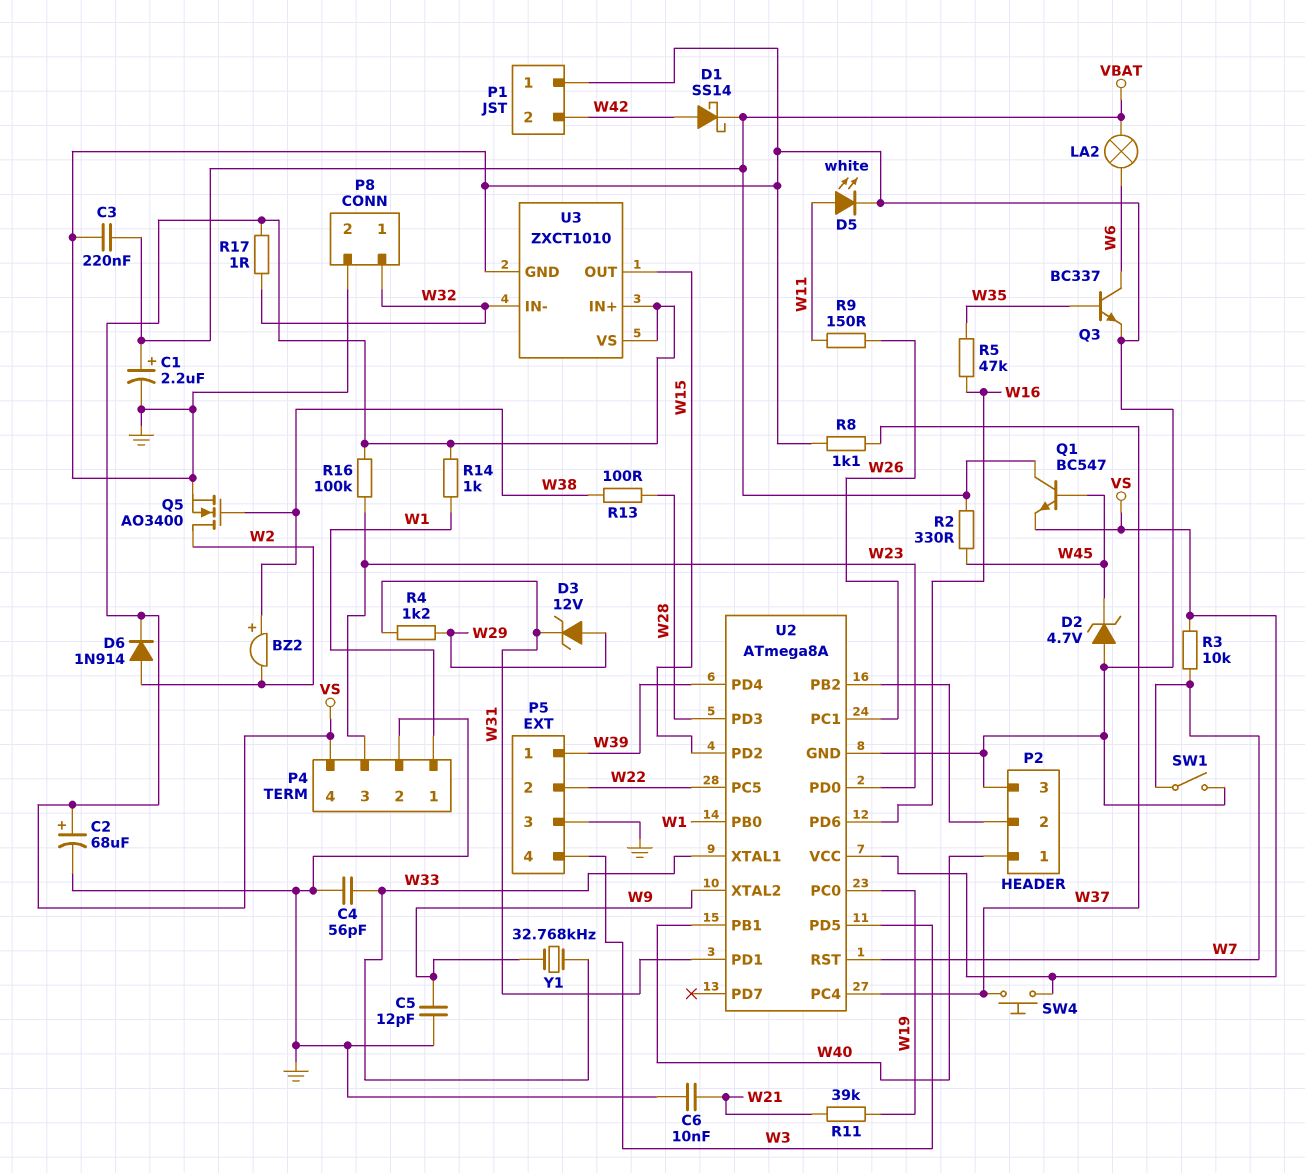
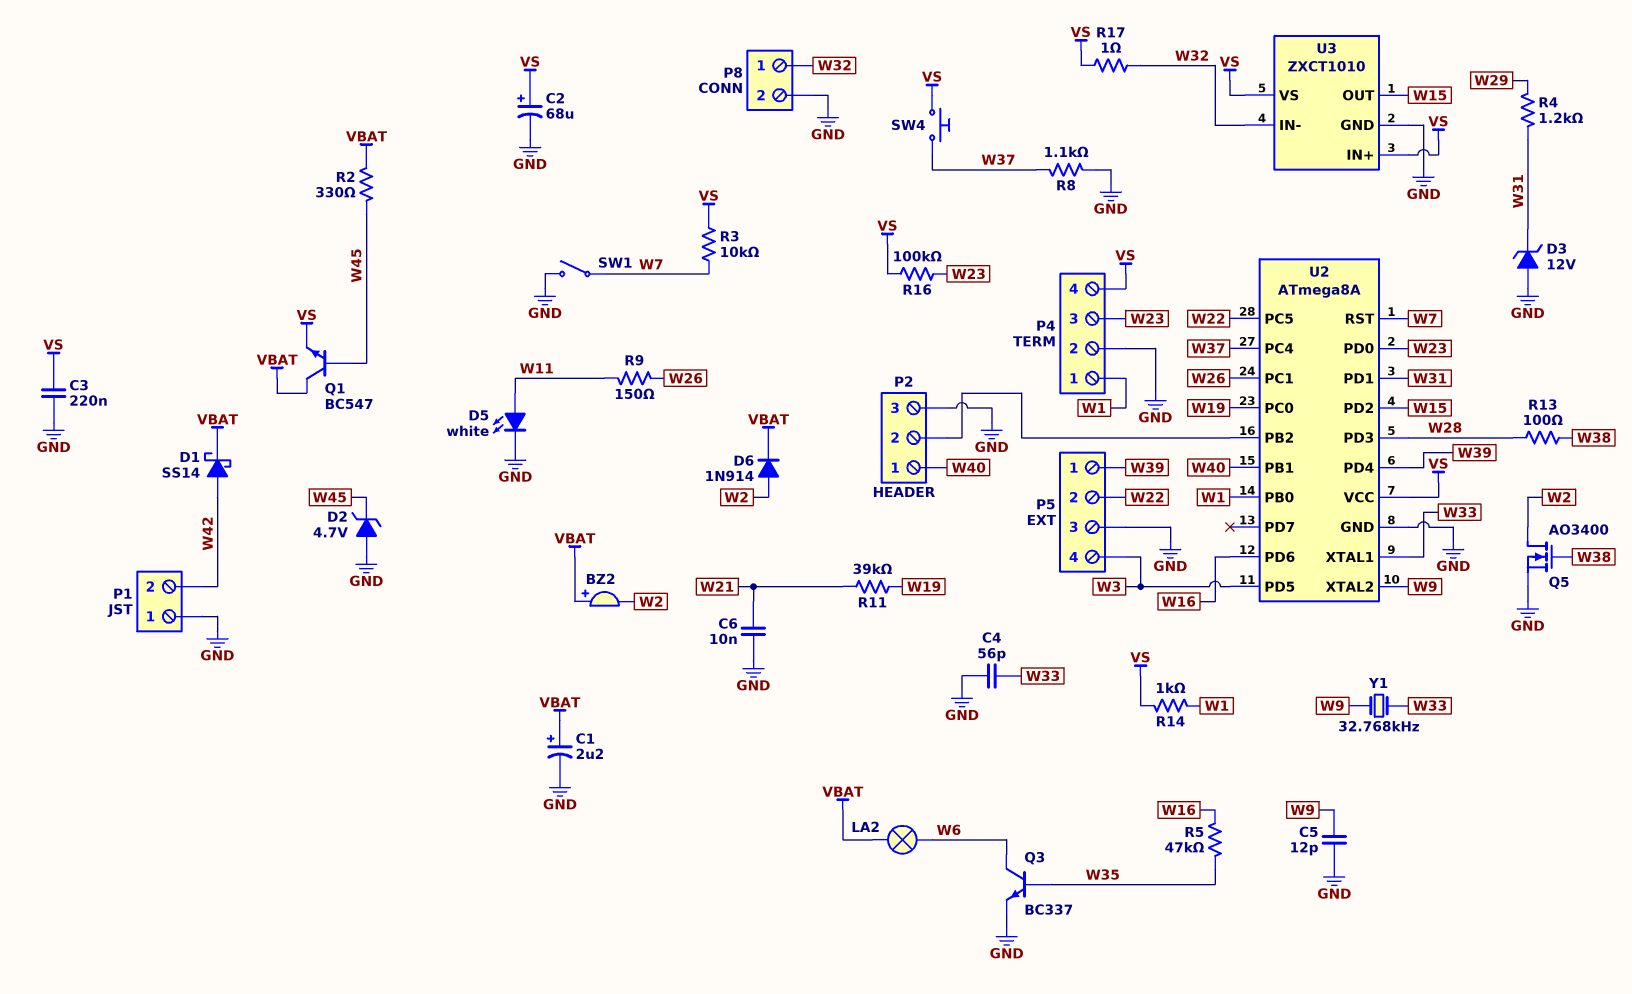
BZ2: buzzer (plus W38, minus W2) -> buzzer (plus VBAT, minus W2)
C3: 220nF (GND, VBAT) -> 220nF (GND, VS)
D3: zener 12V (A W29, K W31) -> zener 12V (A GND, K W31)
D6: diode 1N914 (A W2, K VS) -> diode 1N914 (A W2, K VBAT)

